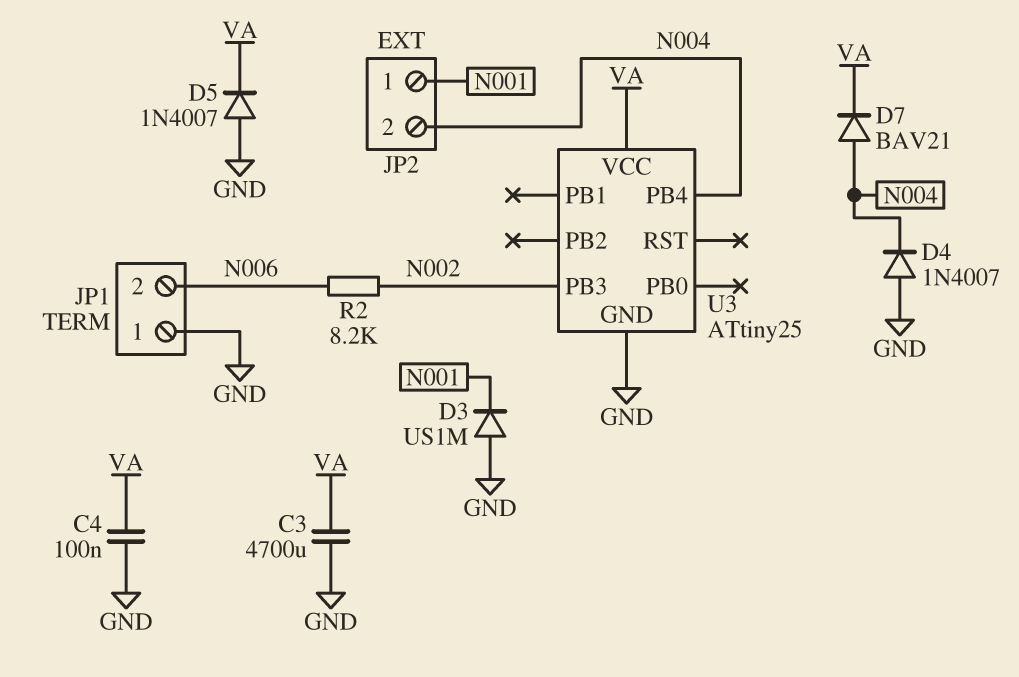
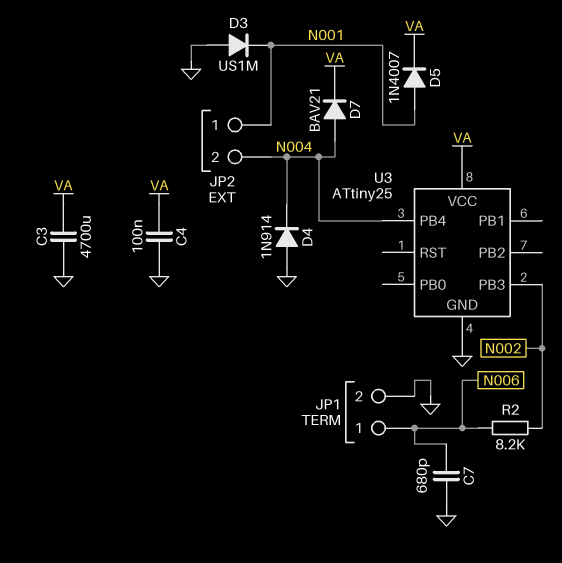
C7: none -> 680pF (GND, N006)
D4: diode 1N4007 (A GND, K N004) -> diode 1N914 (A GND, K N004)
D5: diode 1N4007 (A GND, K VA) -> diode 1N4007 (A N001, K VA)
JP1 pin 1: GND -> N006
JP1 pin 2: N006 -> GND

